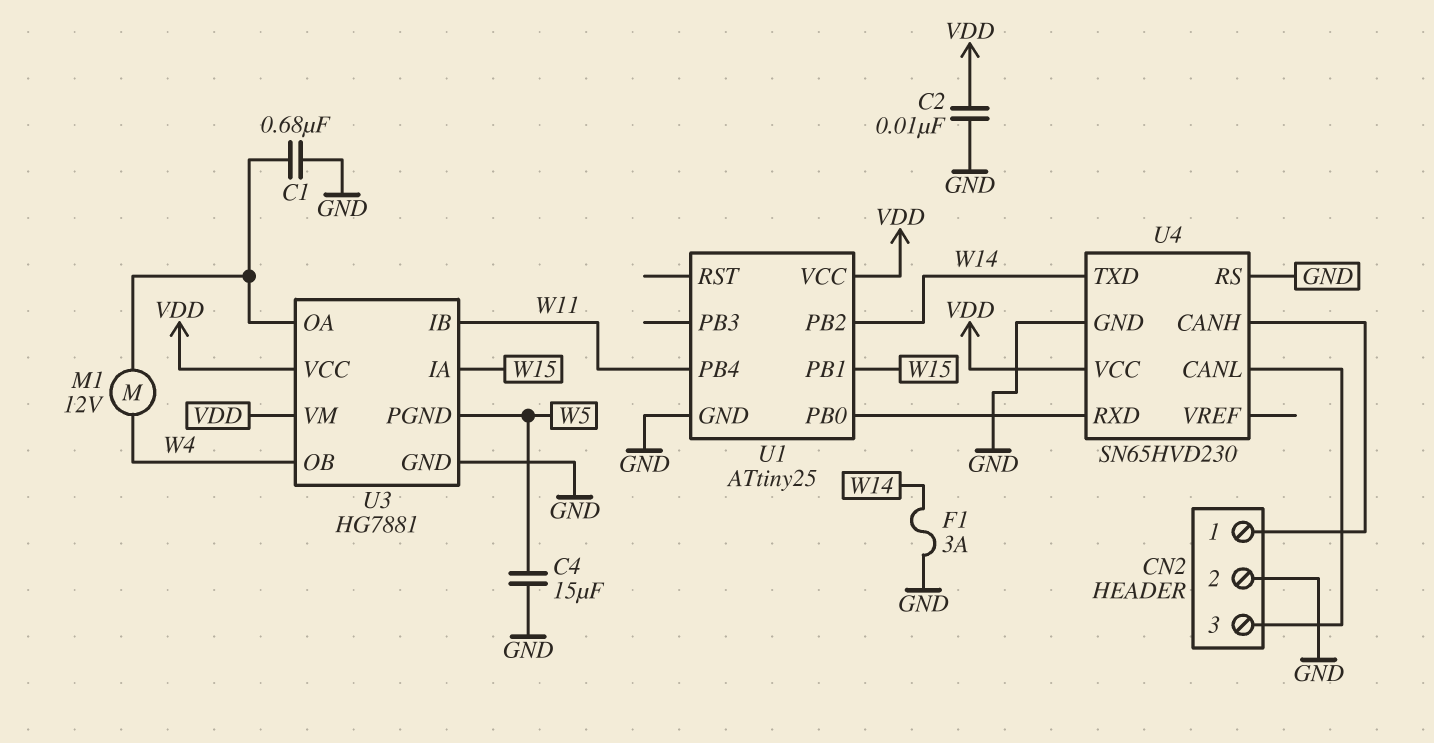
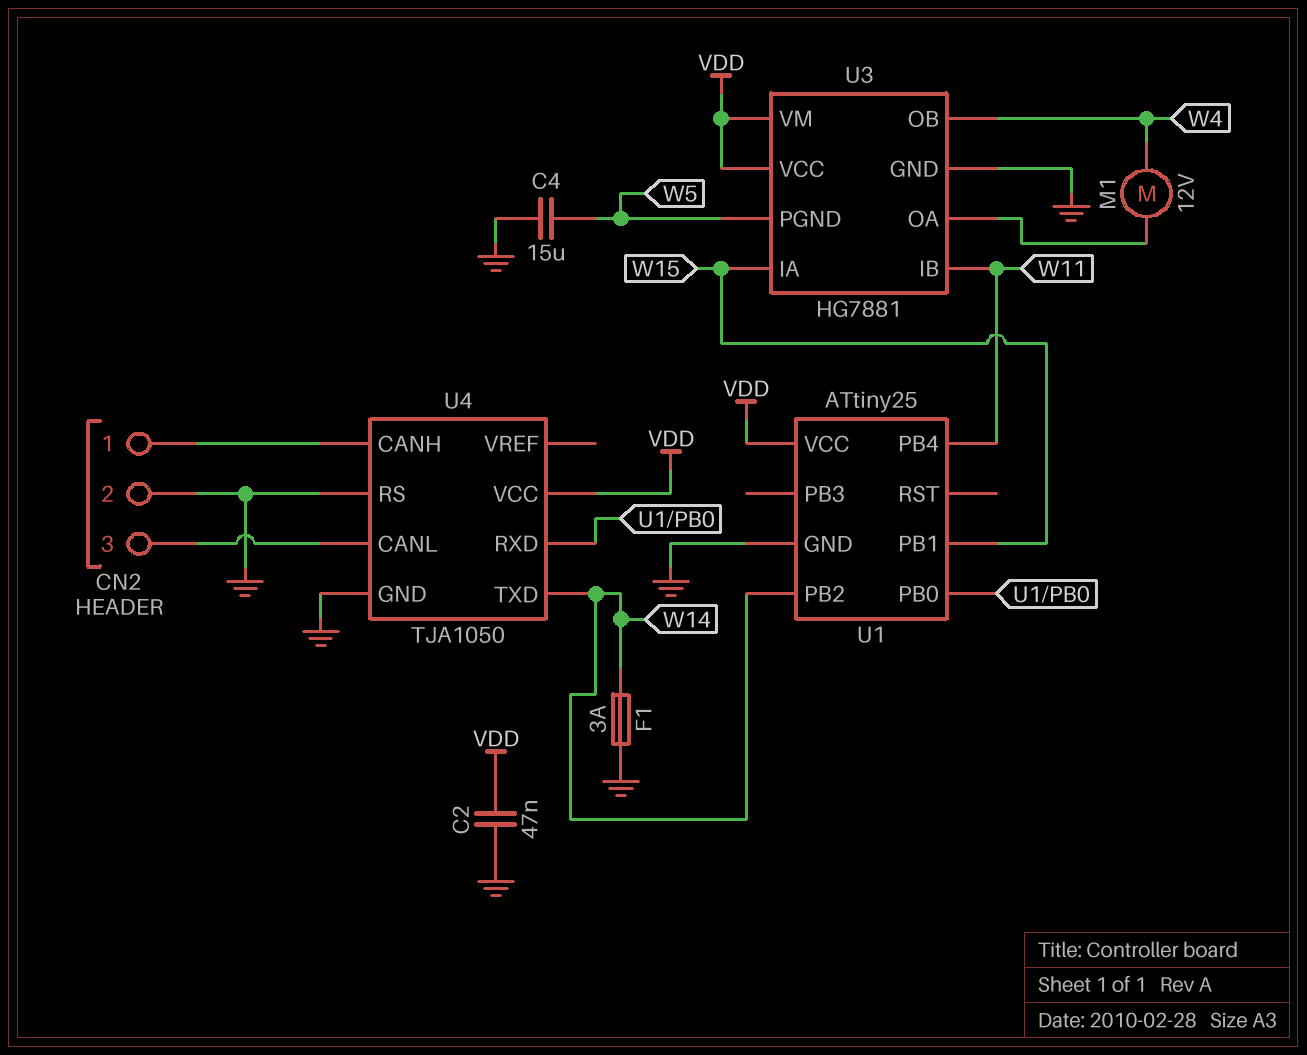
C1: 680nF (GND, U3/OA) -> none
C2: 10nF (GND, VDD) -> 47nF (GND, VDD)
U4: SN65HVD230 -> TJA1050

